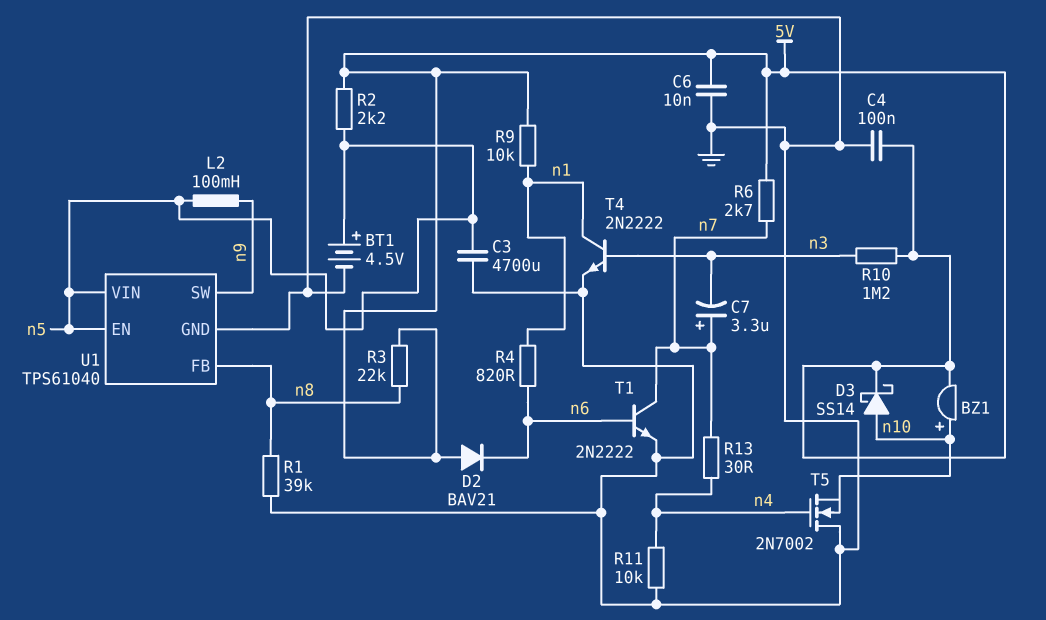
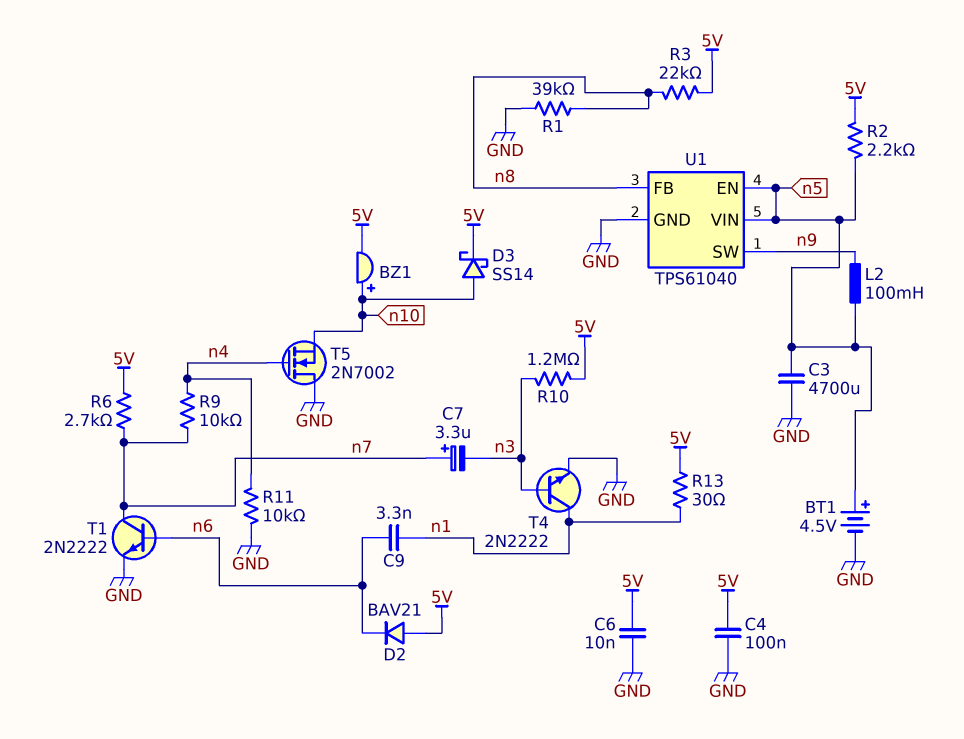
C9: none -> 3.3nF (n1, n6)
R4: 820 (n1, n6) -> none
R9: 10k (5V, n1) -> 10k (n4, n7)
R13: 30 (n4, n7) -> 30 (5V, n1)

